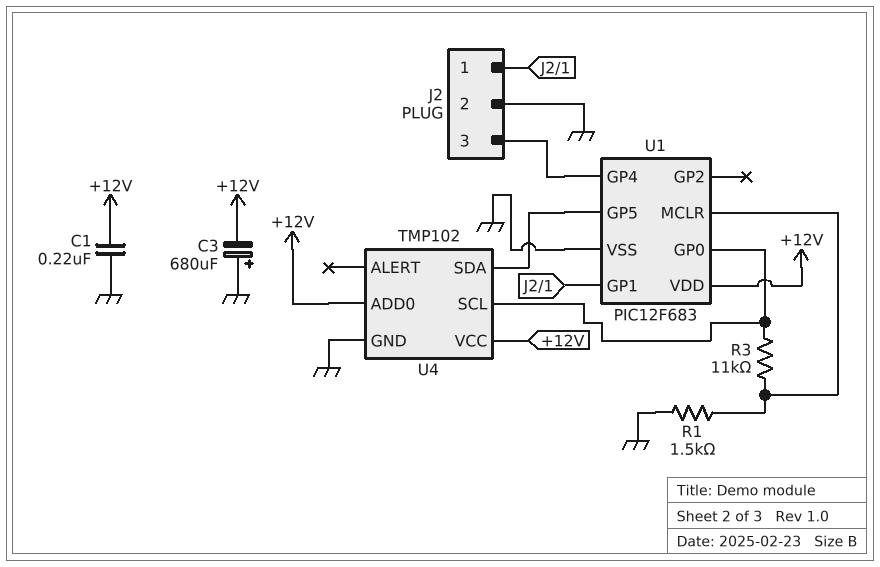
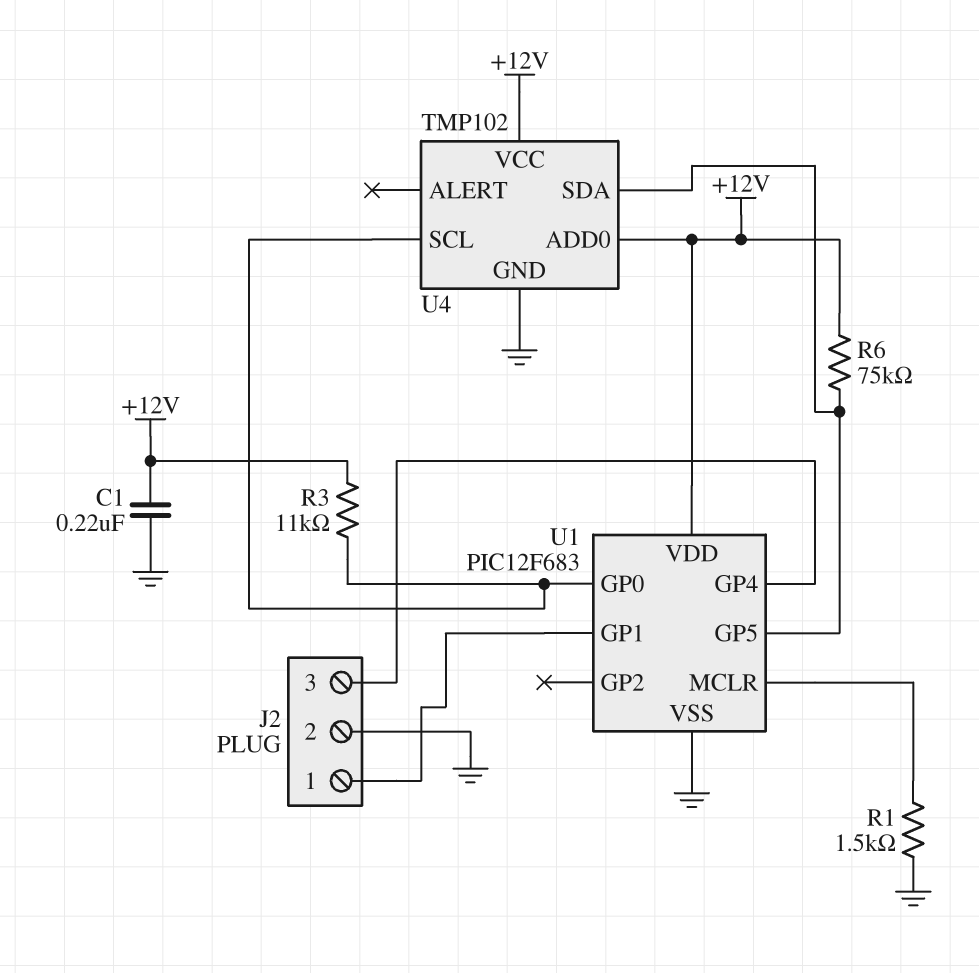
C3: 680uF (plus GND, minus +12V) -> none
R3: 11k (U1/GP0, U1/MCLR) -> 11k (+12V, U1/GP0)
R6: none -> 75k (+12V, U1/GP5)

